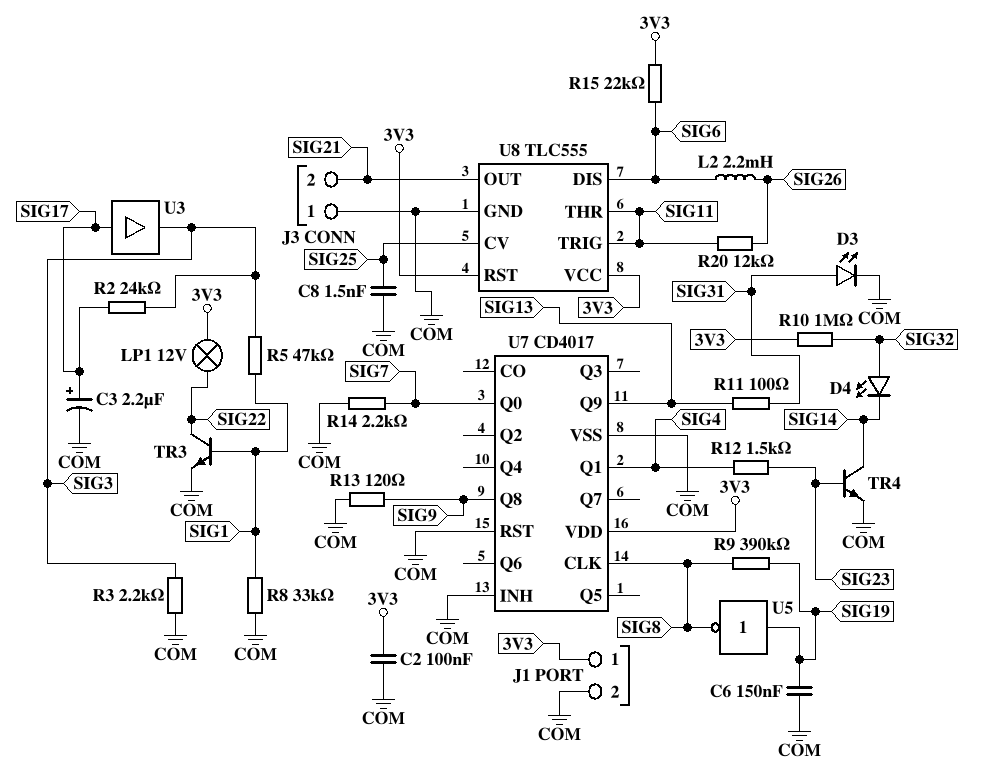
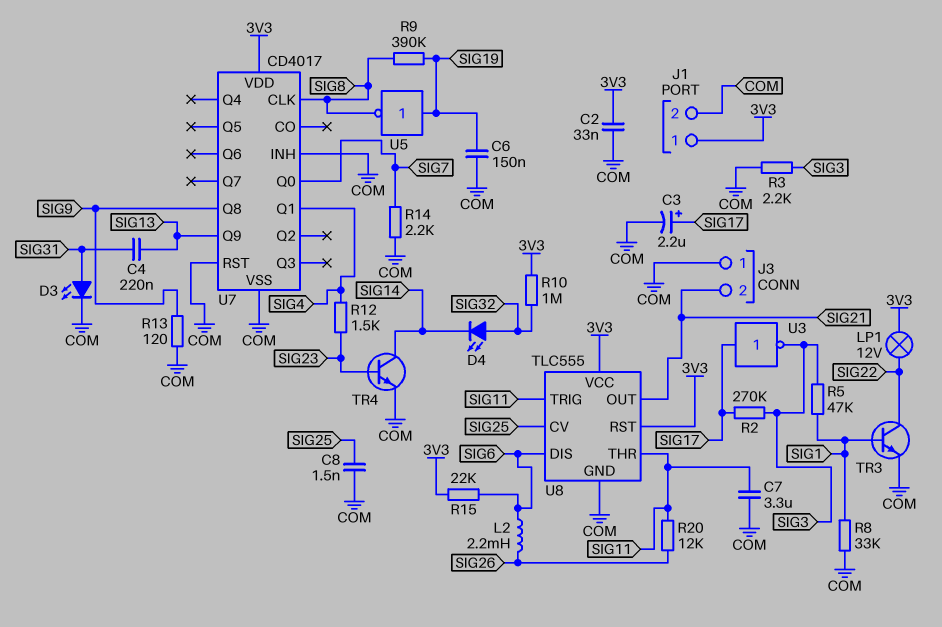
C2: 100nF (3V3, COM) -> 33nF (3V3, COM)
C4: none -> 220nF (SIG13, SIG31)
C7: none -> 3.3uF (COM, SIG11)
R2: 24k (SIG3, SIG17) -> 270k (SIG3, SIG17)
R11: 100 (SIG13, SIG31) -> none
U3: buffer (in SIG17, out SIG3) -> NOT (in SIG17, out SIG3)

